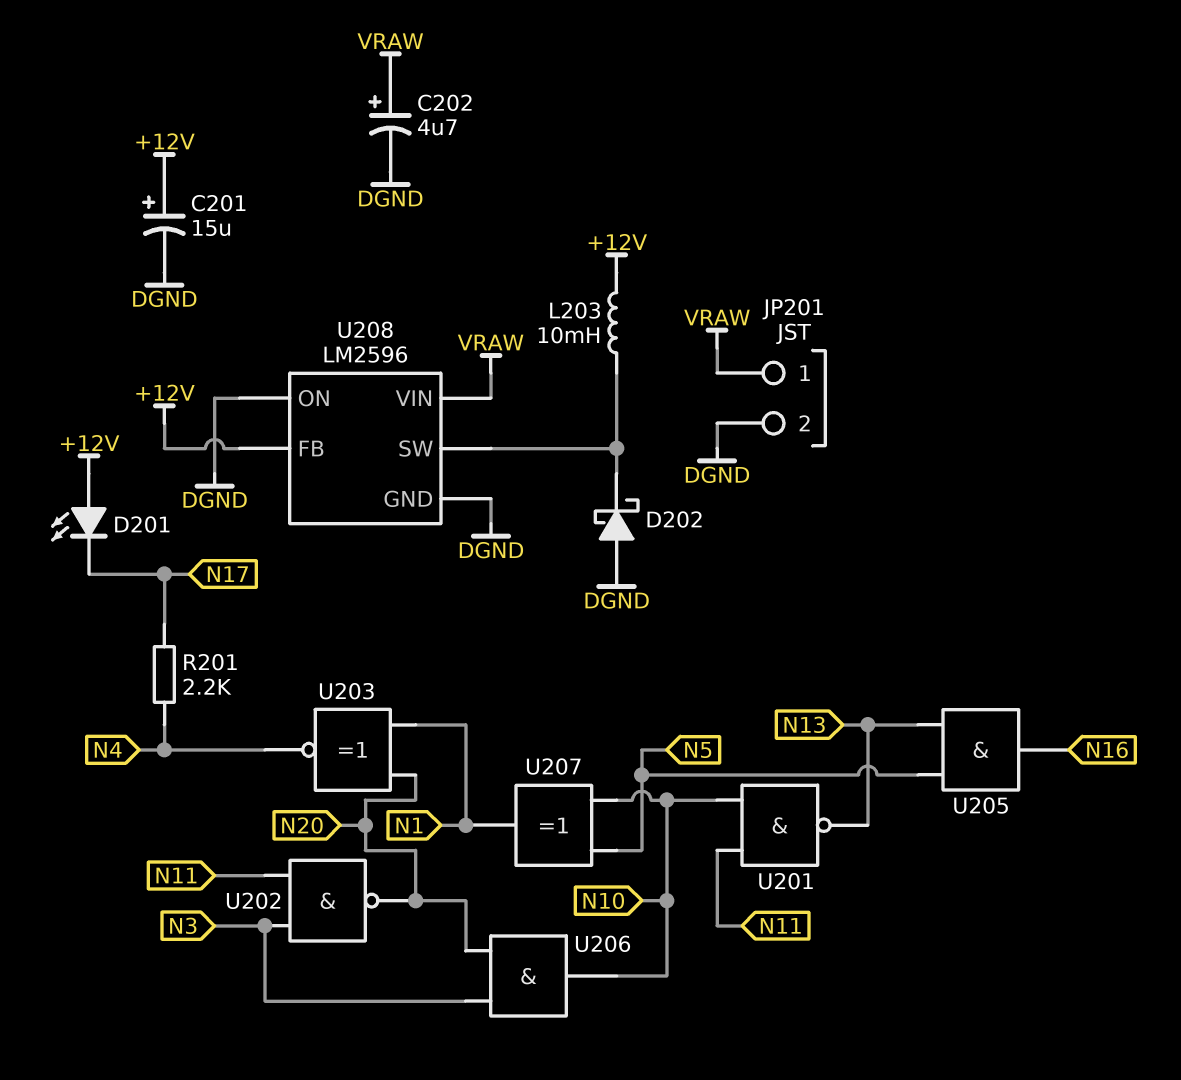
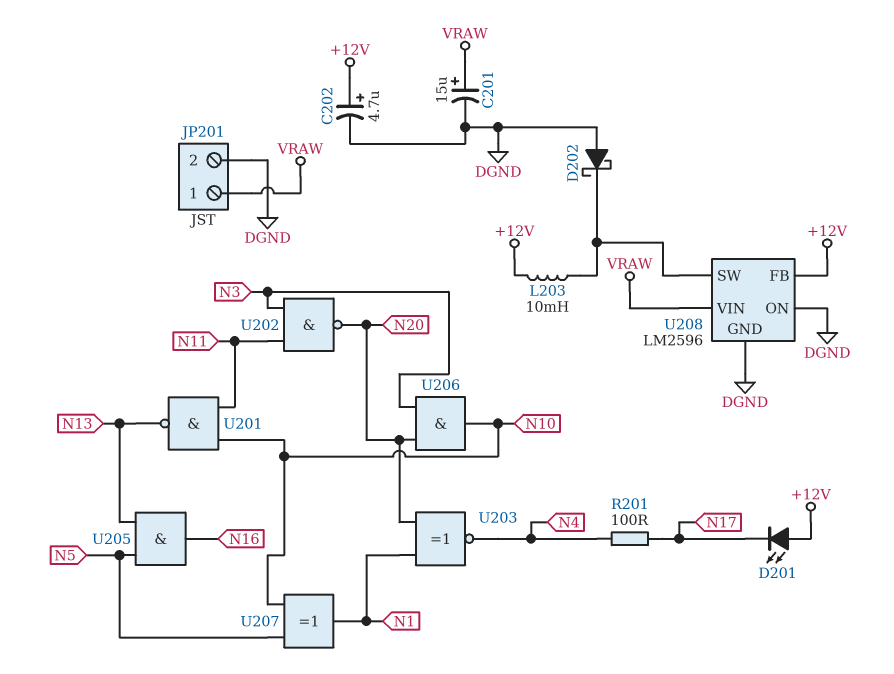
C201: 15uF (plus +12V, minus DGND) -> 15uF (plus VRAW, minus DGND)
C202: 4.7uF (plus VRAW, minus DGND) -> 4.7uF (plus +12V, minus DGND)
R201: 2.2k (N4, N17) -> 100 (N4, N17)

